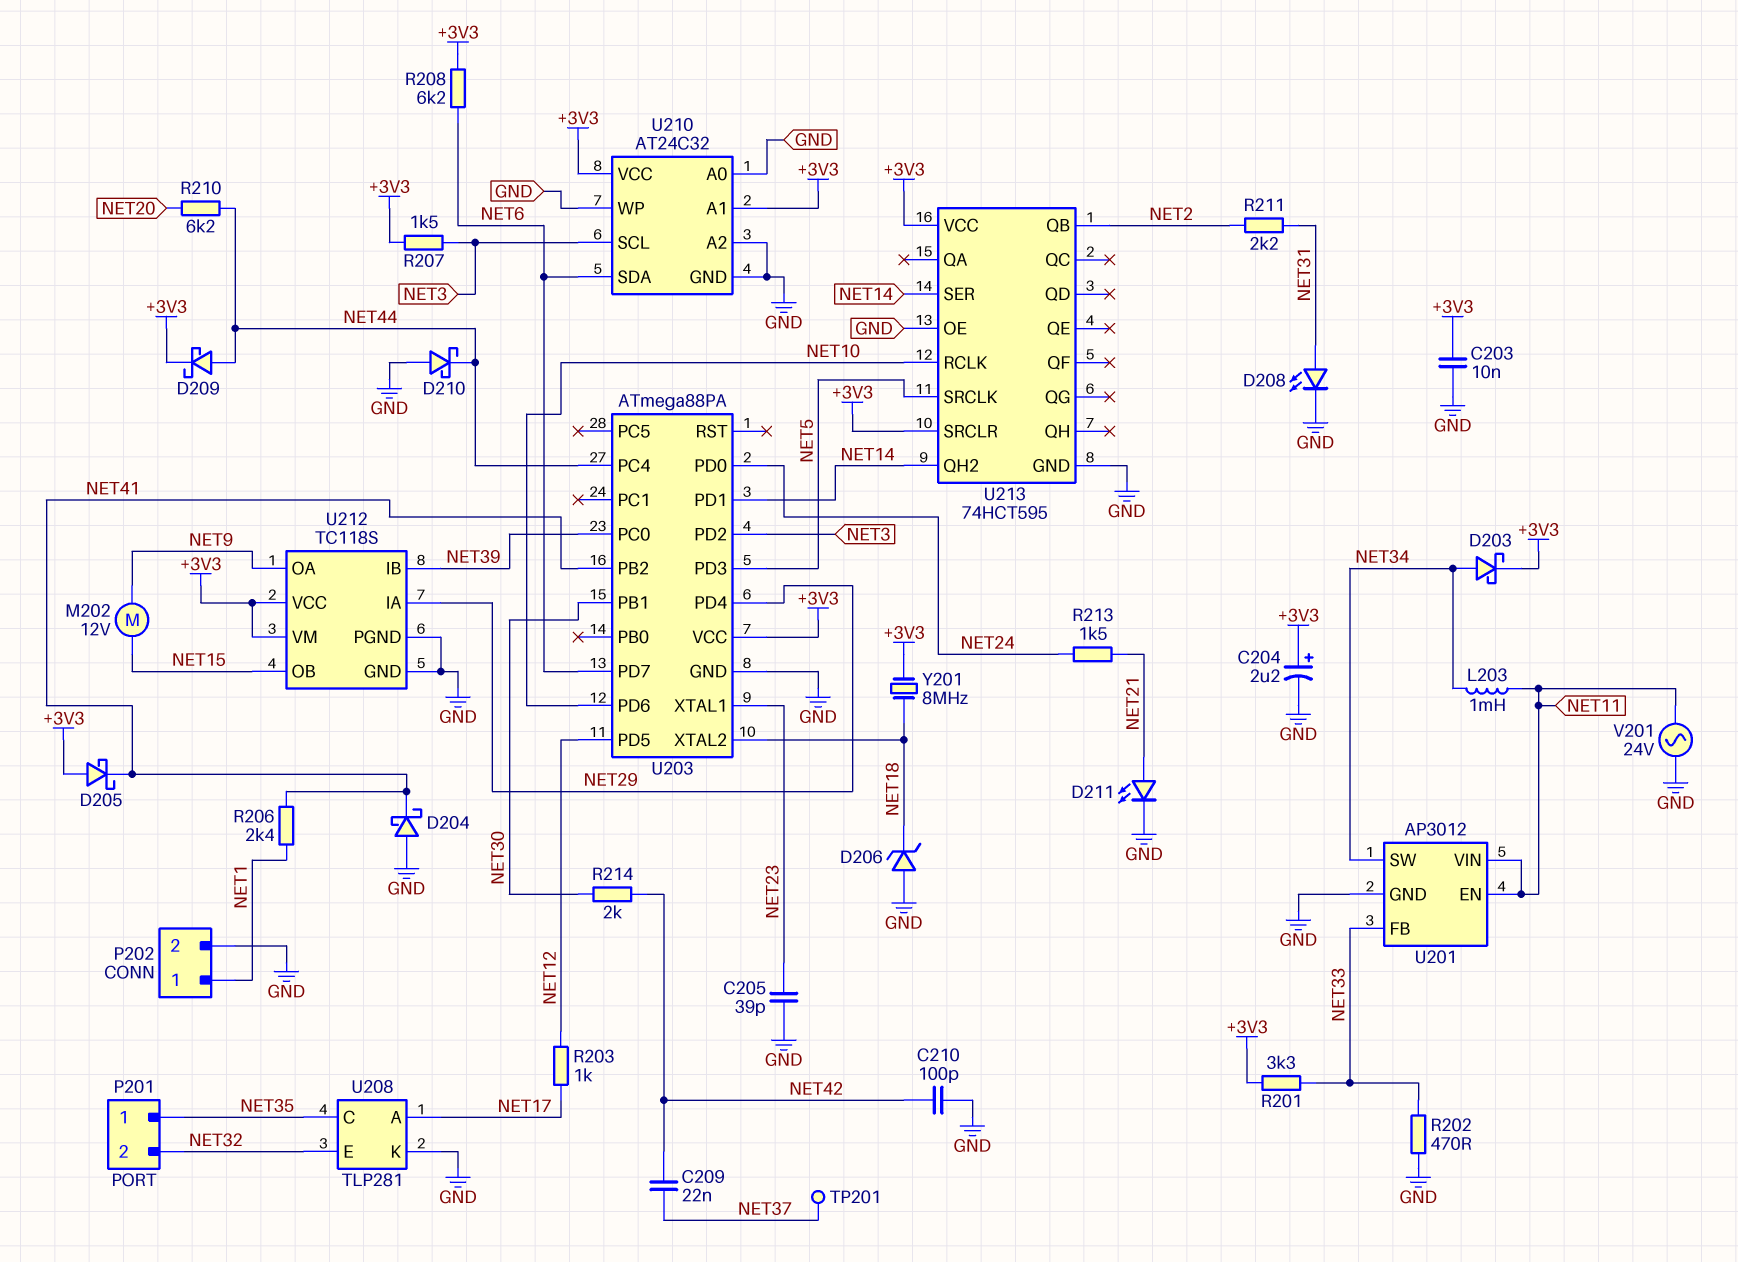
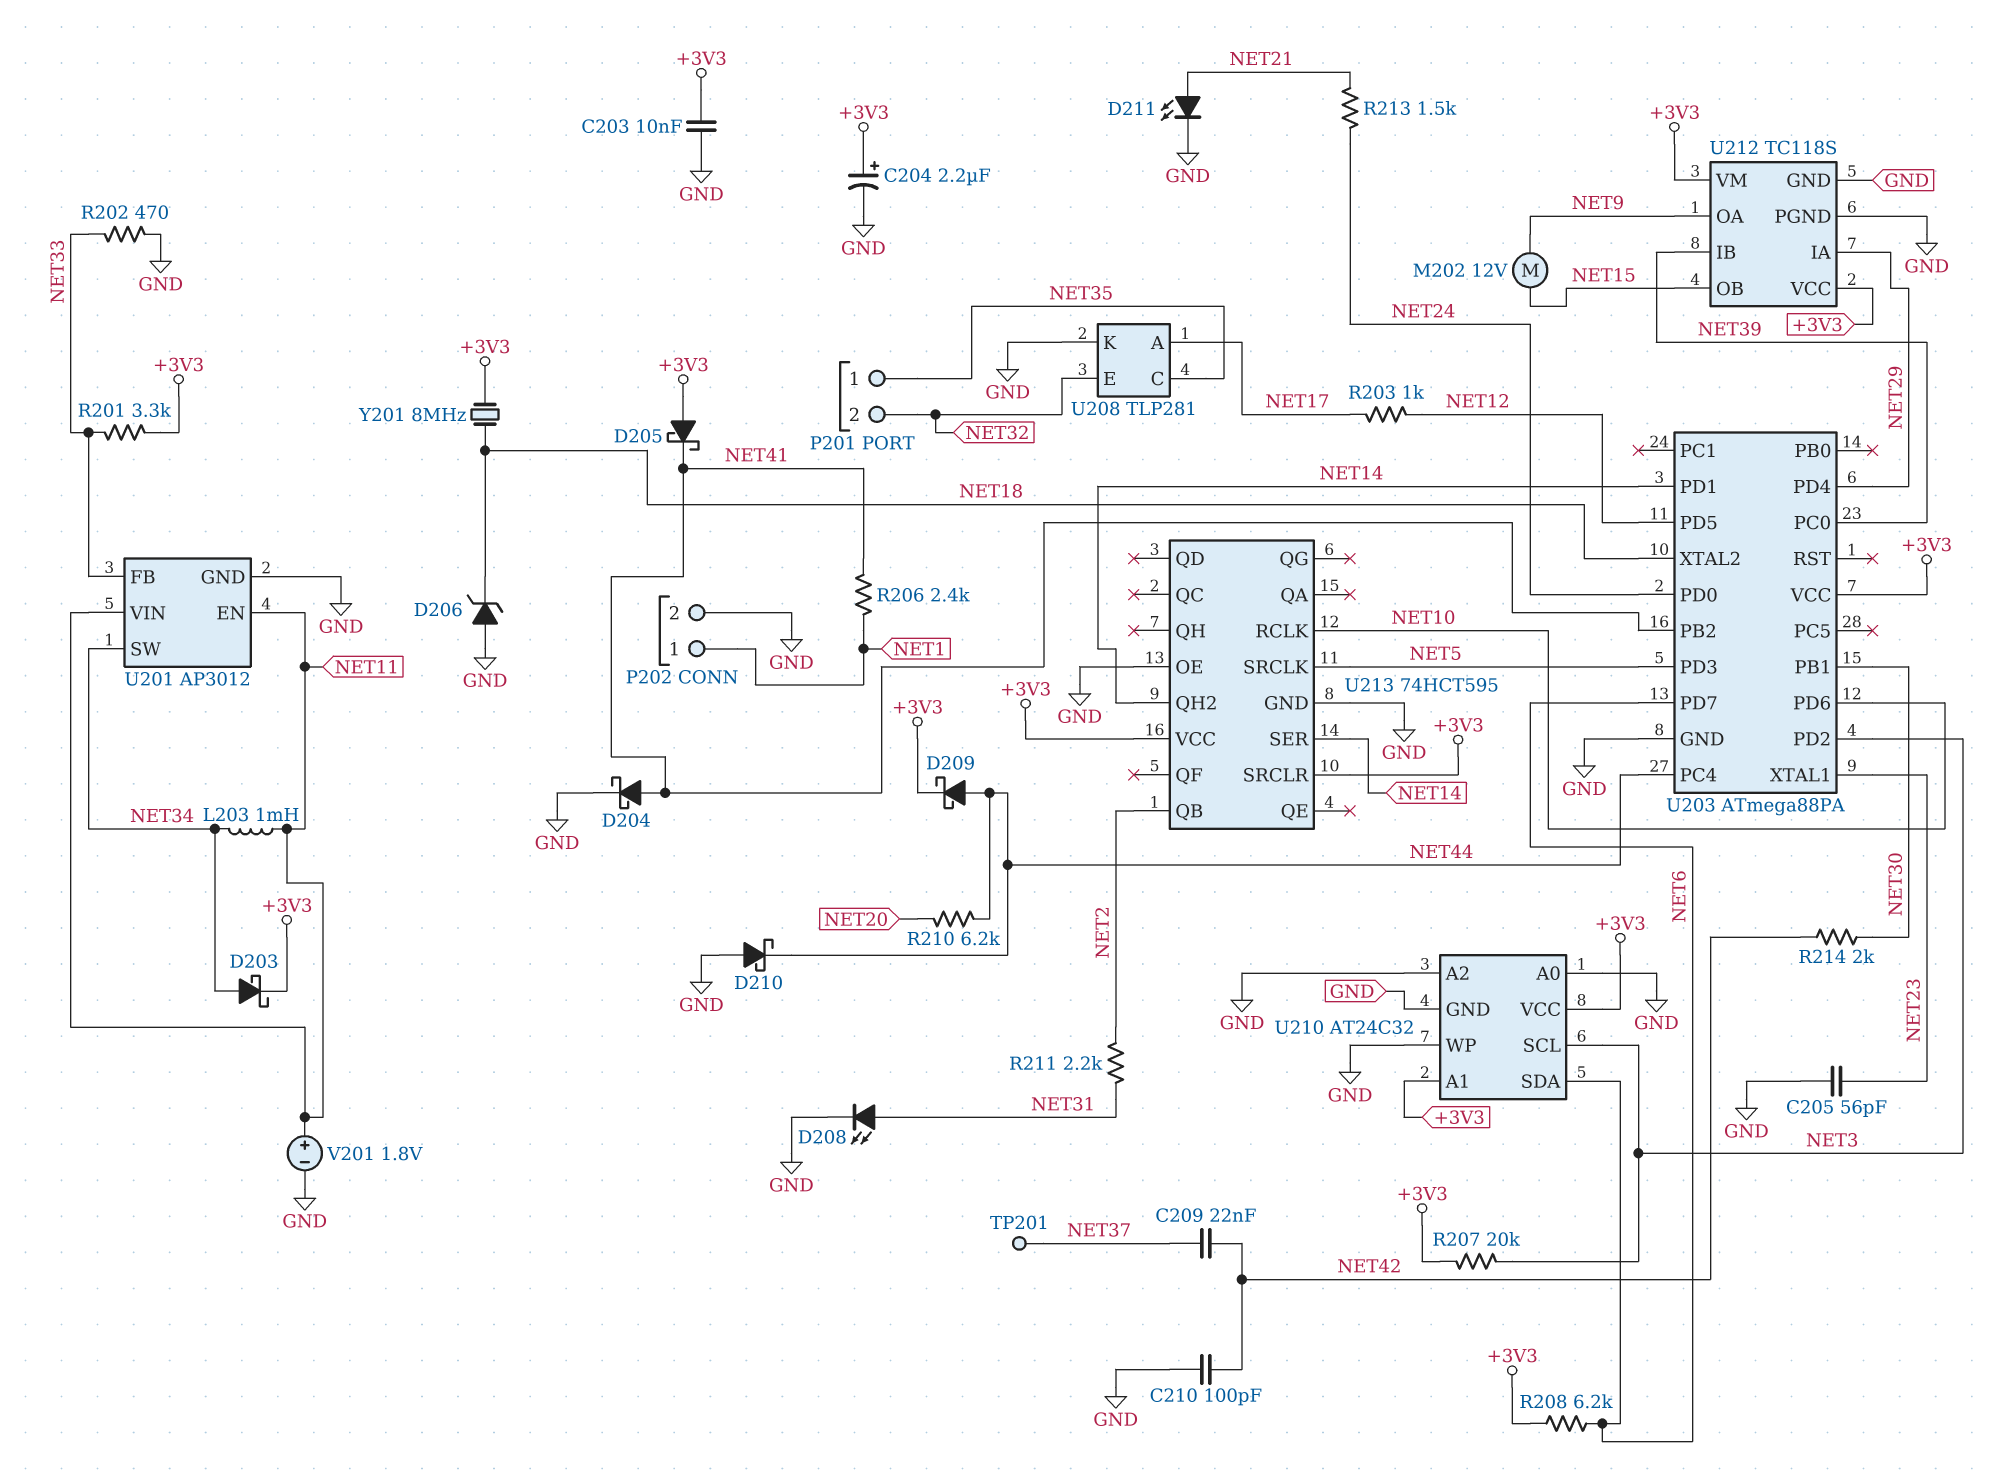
C205: 39pF (GND, NET23) -> 56pF (GND, NET23)
D204: schottky (A GND, K NET41) -> schottky (A NET41, K GND)
R207: 1.5k (+3V3, NET3) -> 20k (+3V3, NET3)
V201: AC 24V (GND, NET11) -> 1.8V (plus NET11, minus GND)

